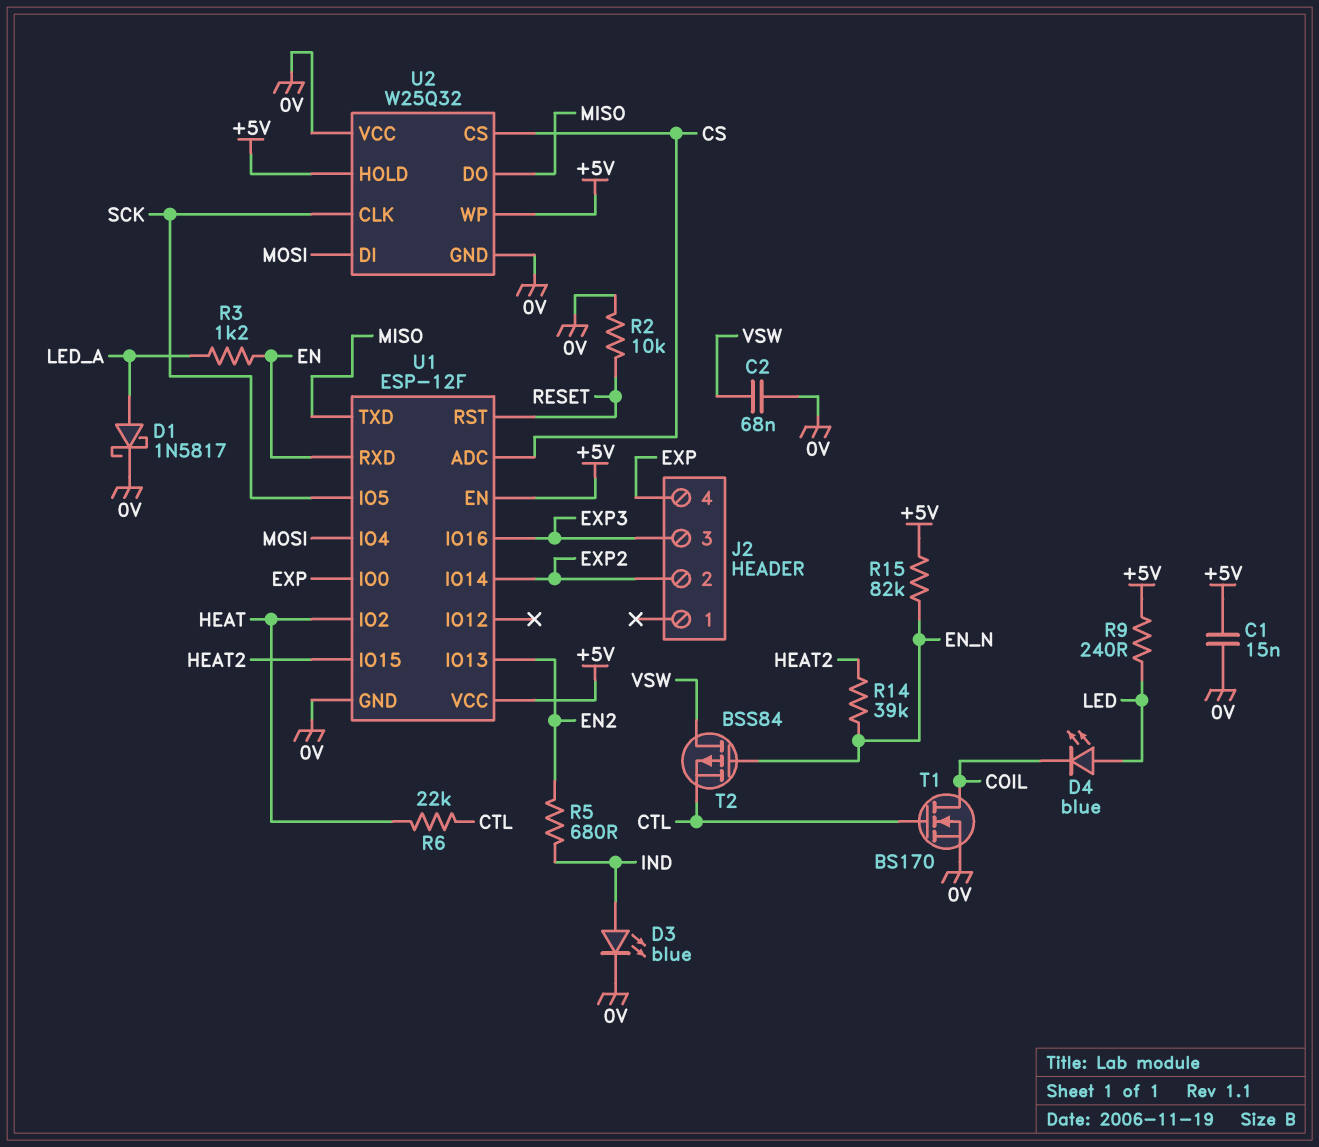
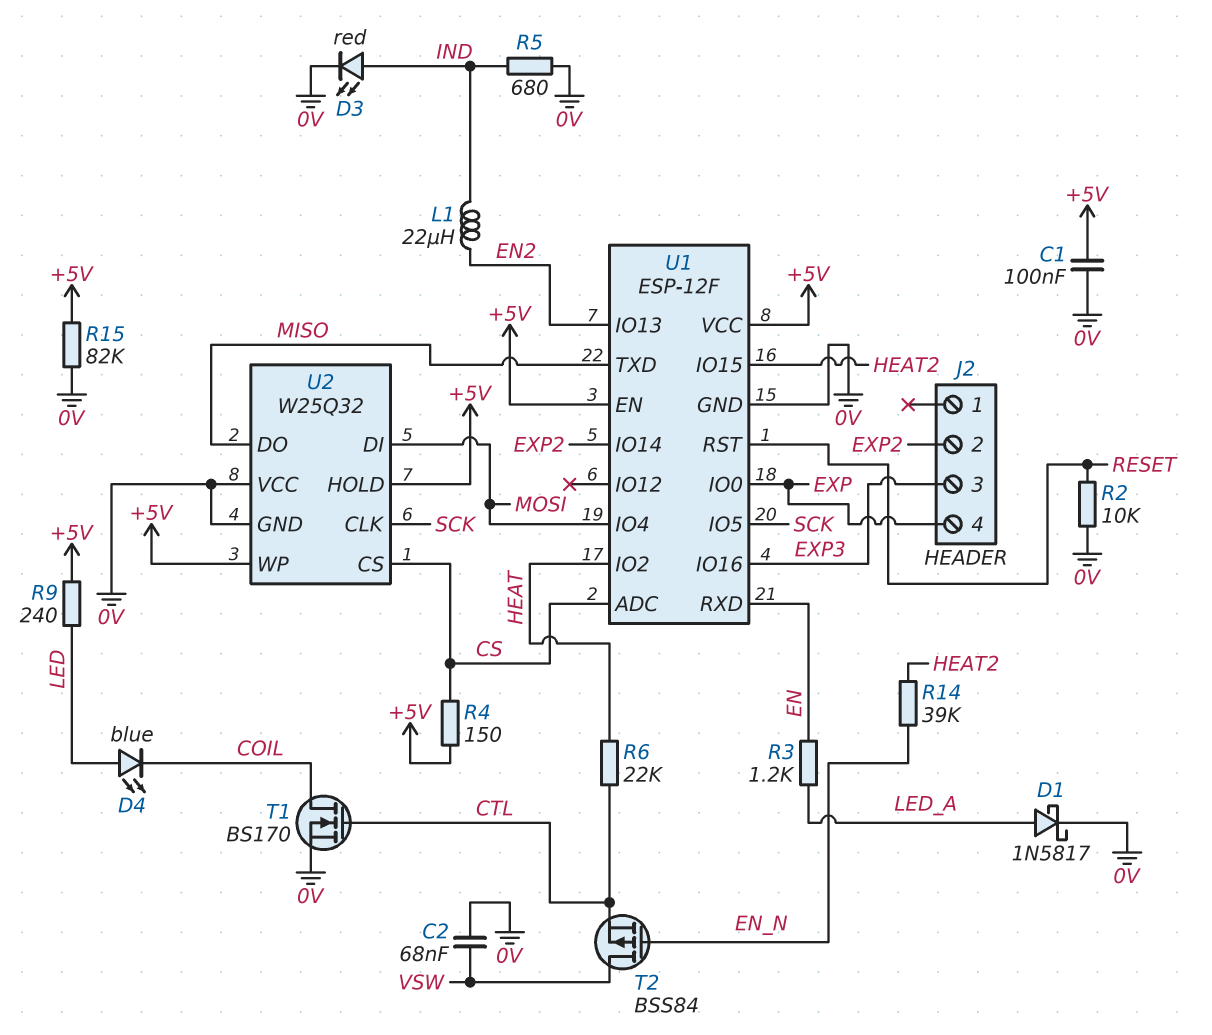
C1: 15nF (+5V, 0V) -> 100nF (+5V, 0V)
D3: LED blue (A IND, K 0V) -> LED red (A IND, K 0V)
L1: none -> 22uH (EN2, IND)
R4: none -> 150 (+5V, CS)
R5: 680 (EN2, IND) -> 680 (0V, IND)
R15: 82k (+5V, EN_N) -> 82k (+5V, 0V)

